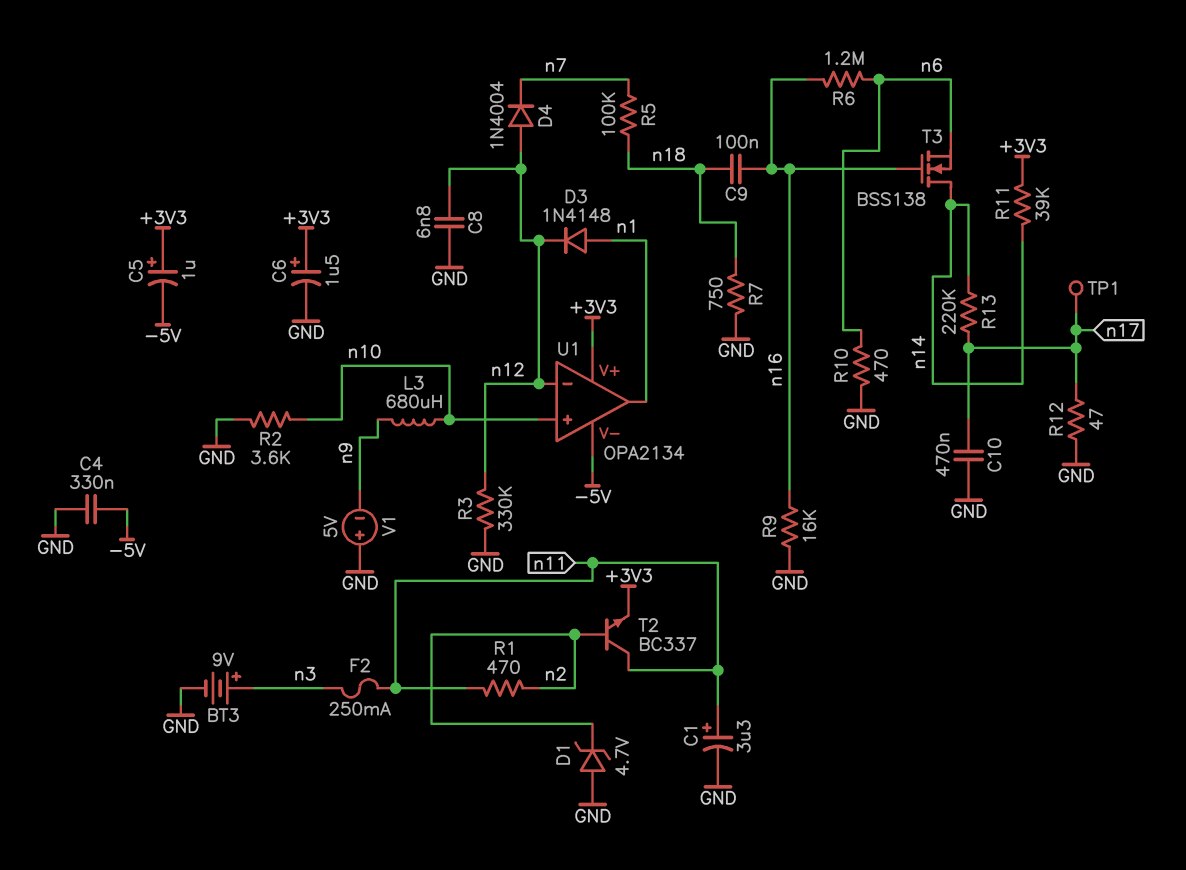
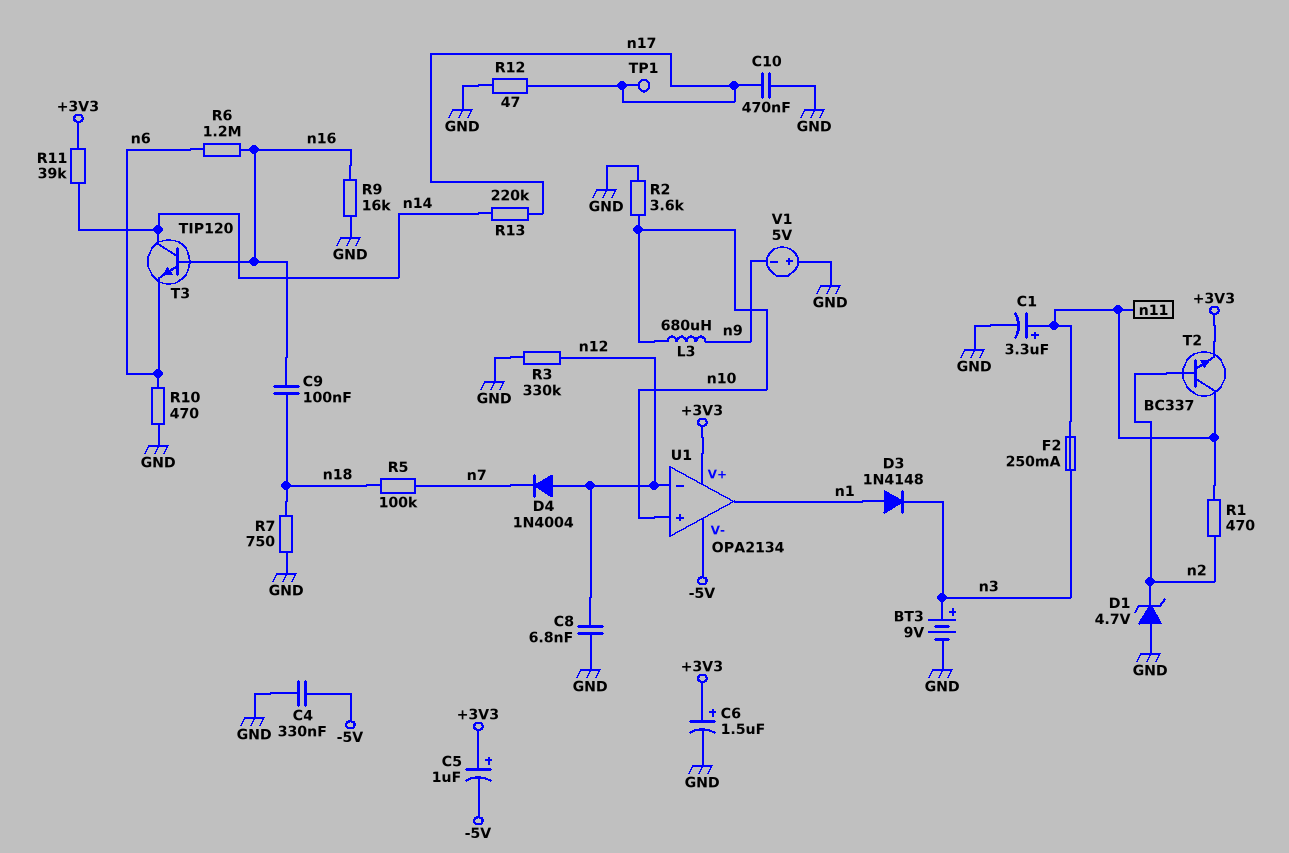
D3: diode 1N4148 (A n1, K n12) -> diode 1N4148 (A n1, K n3)
T3: NMOS BSS138 (G n16, D n14, S n6) -> NPN TIP120 (B n16, C n14, E n6)

